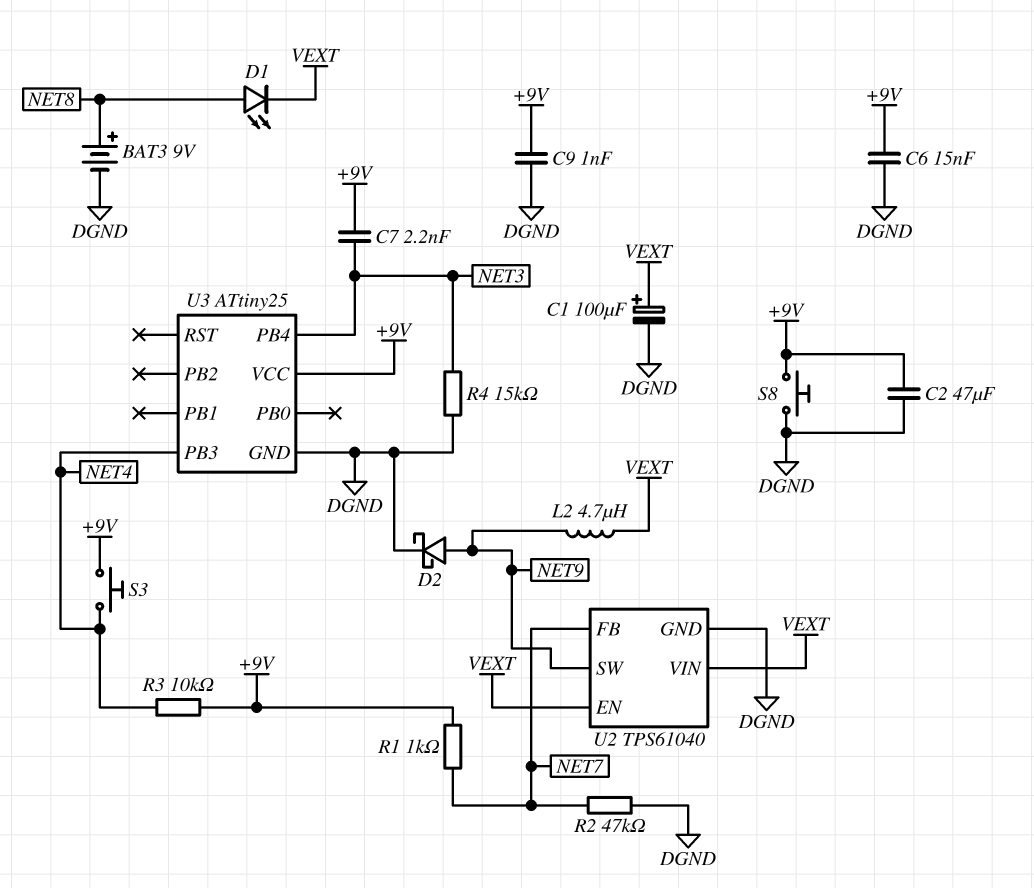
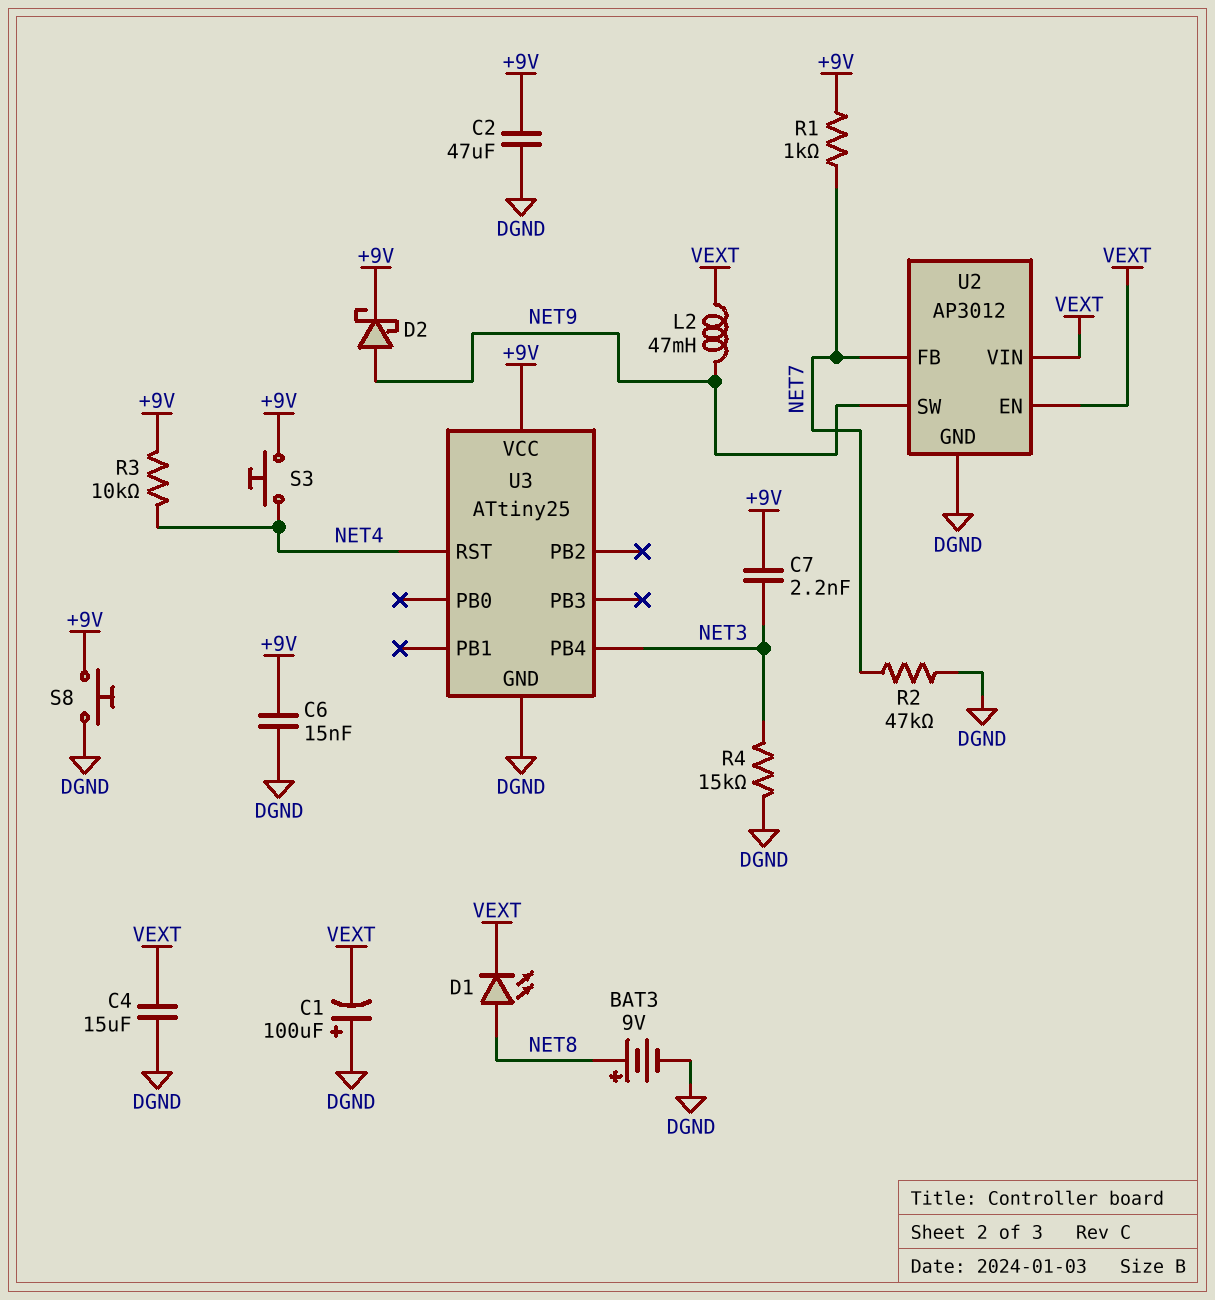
C1: 100uF (plus VEXT, minus DGND) -> 100uF (plus DGND, minus VEXT)
C4: none -> 15uF (DGND, VEXT)
C9: 1nF (+9V, DGND) -> none
D2: schottky (A NET9, K DGND) -> schottky (A NET9, K +9V)
L2: 4.7uH (NET9, VEXT) -> 47mH (NET9, VEXT)
U2: TPS61040 -> AP3012
U3 pin PB3: NET4 -> none
U3 pin RST: none -> NET4

